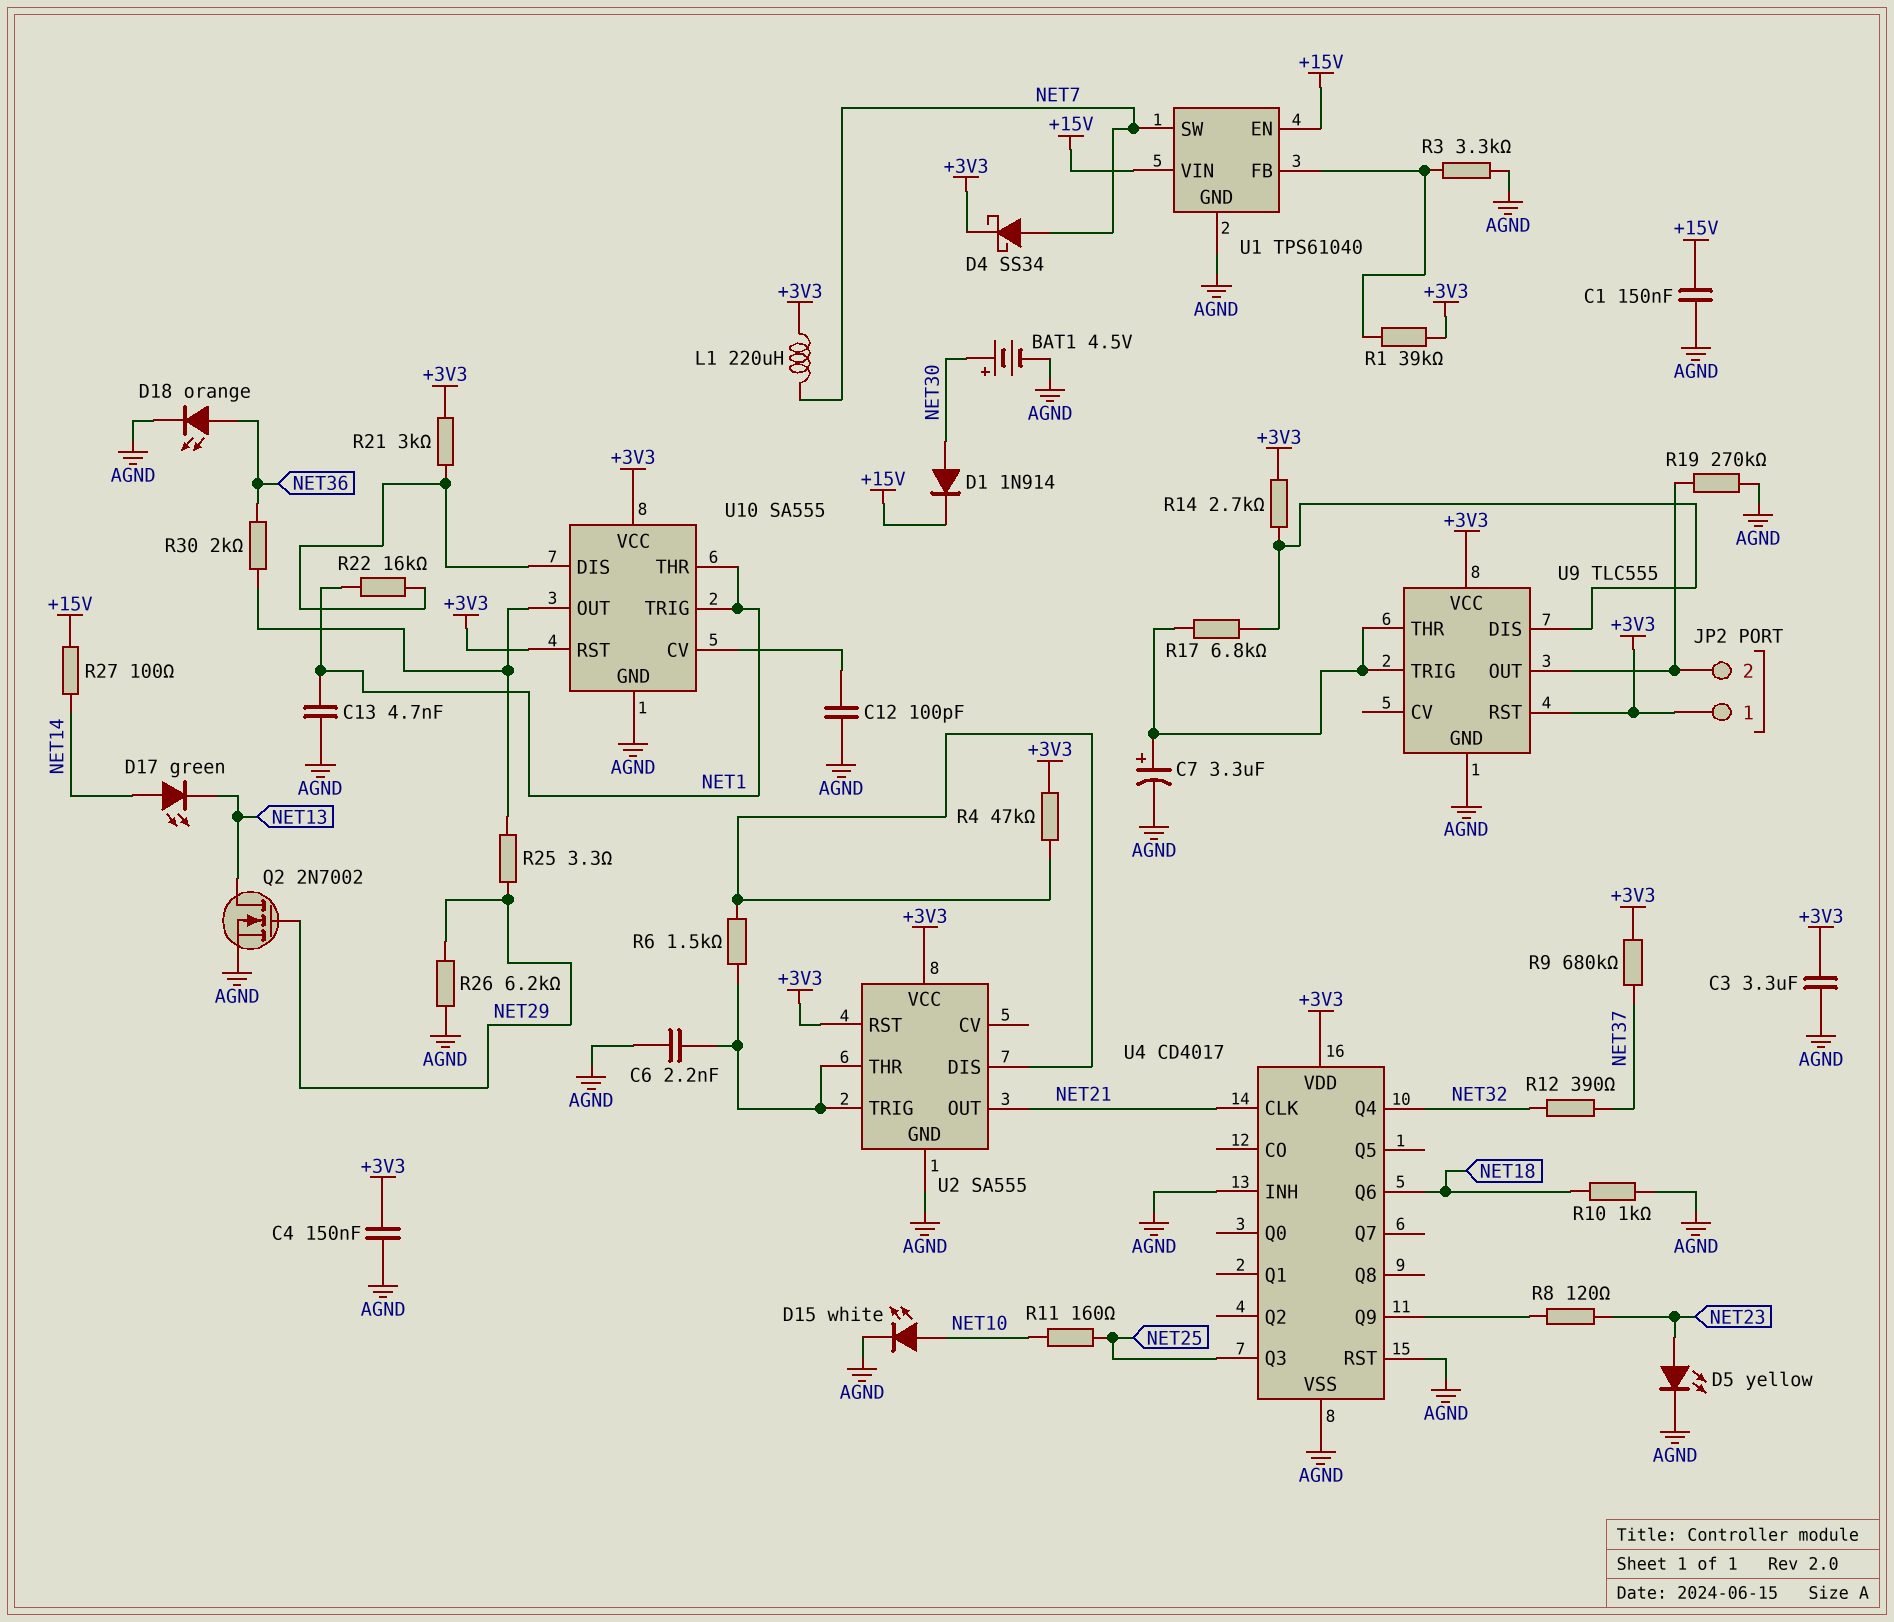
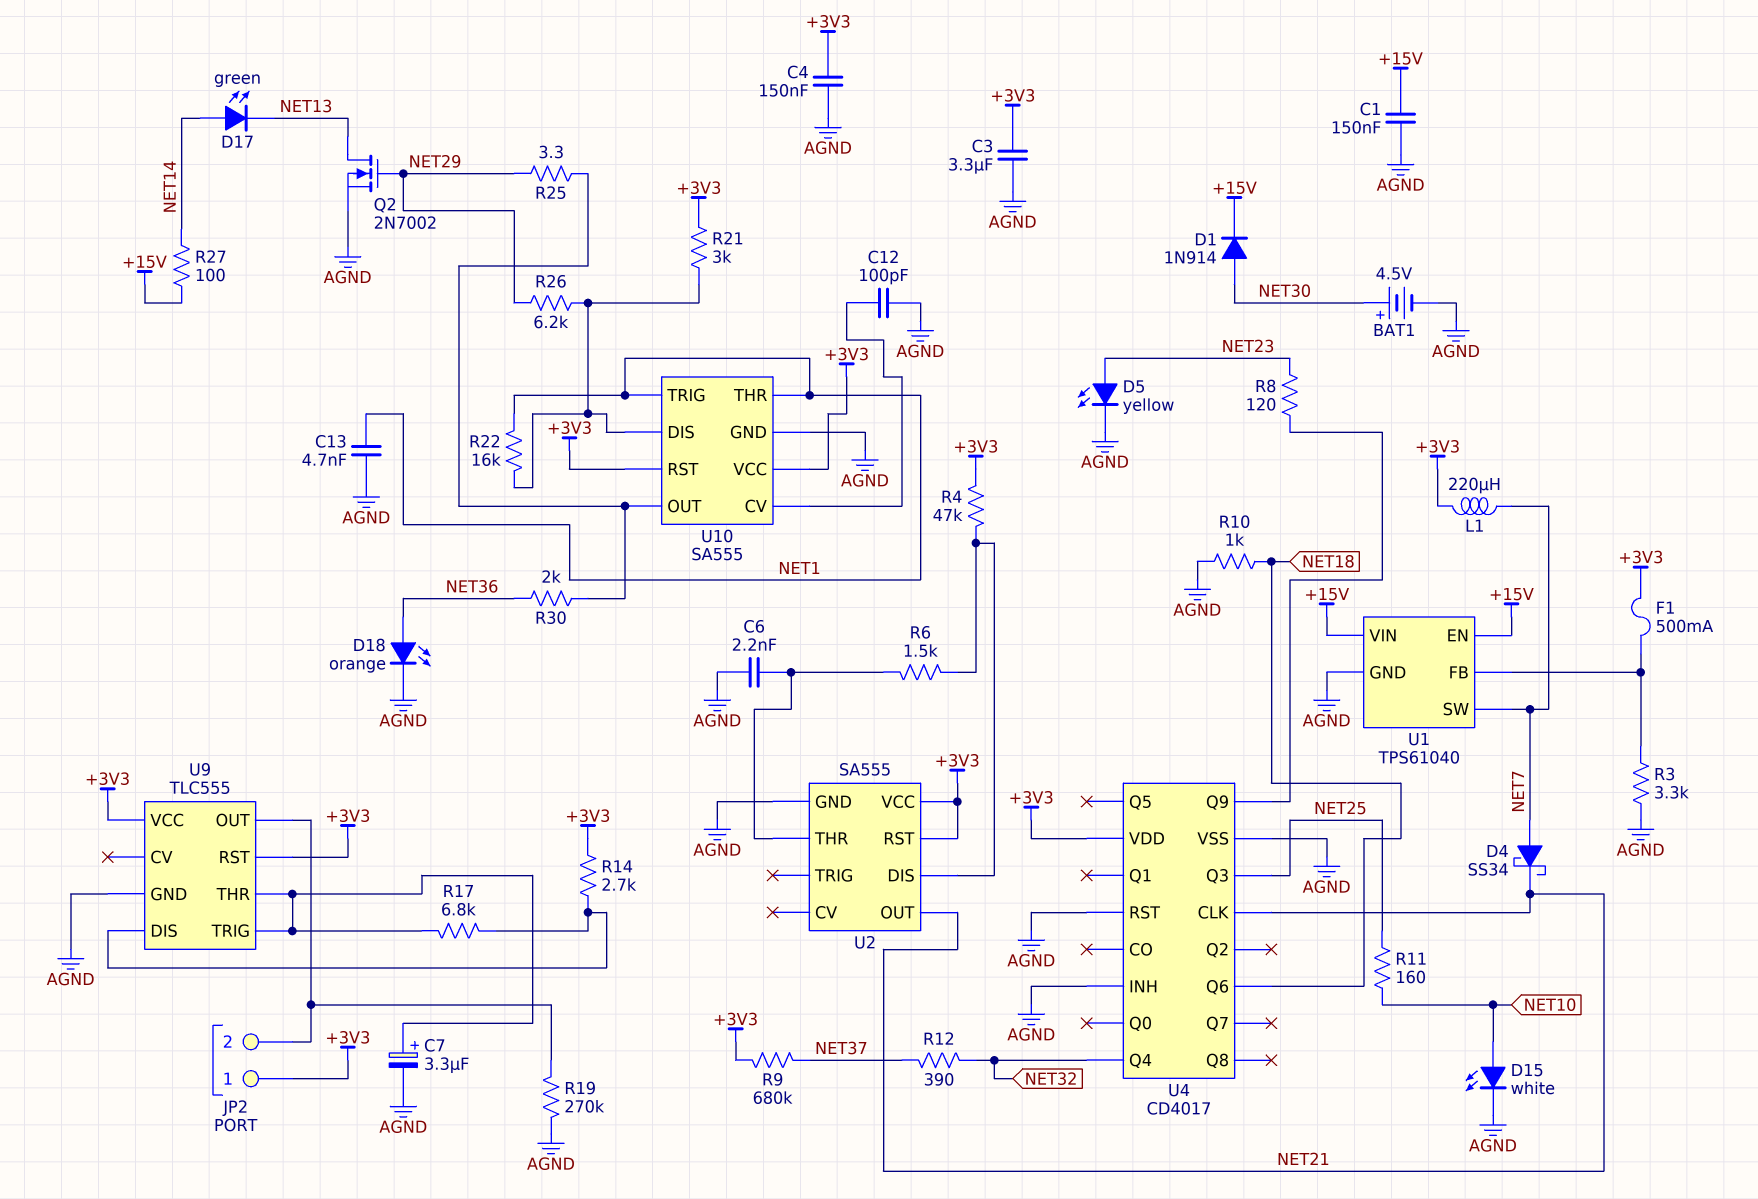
D4: schottky SS34 (A NET7, K +3V3) -> schottky SS34 (A NET7, K NET21)
F1: none -> 500mA (+3V3, U1/FB)
R1: 39k (+3V3, U1/FB) -> none
R26: 6.2k (AGND, NET29) -> 6.2k (NET29, U10/DIS)
U2 pin TRIG: U2/THR -> none

